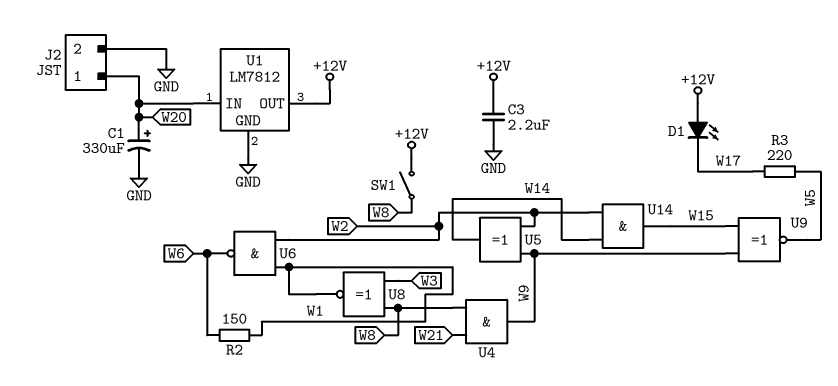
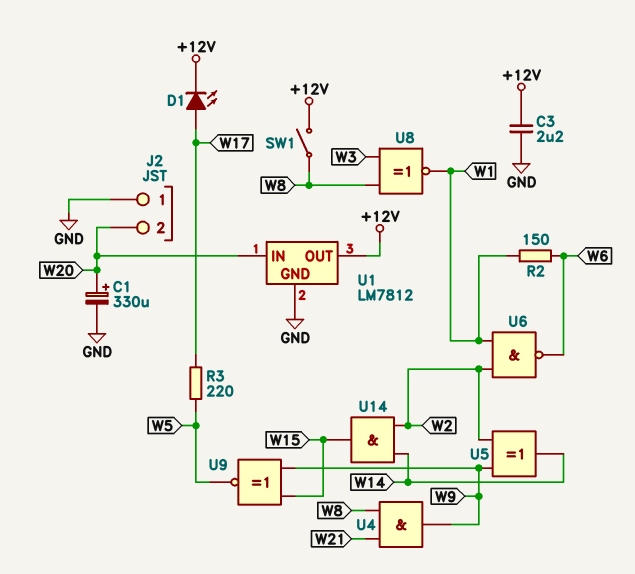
D1: LED (A +12V, K W17) -> LED (A W17, K +12V)
J2 pin 1: W20 -> GND
J2 pin 2: GND -> W20

